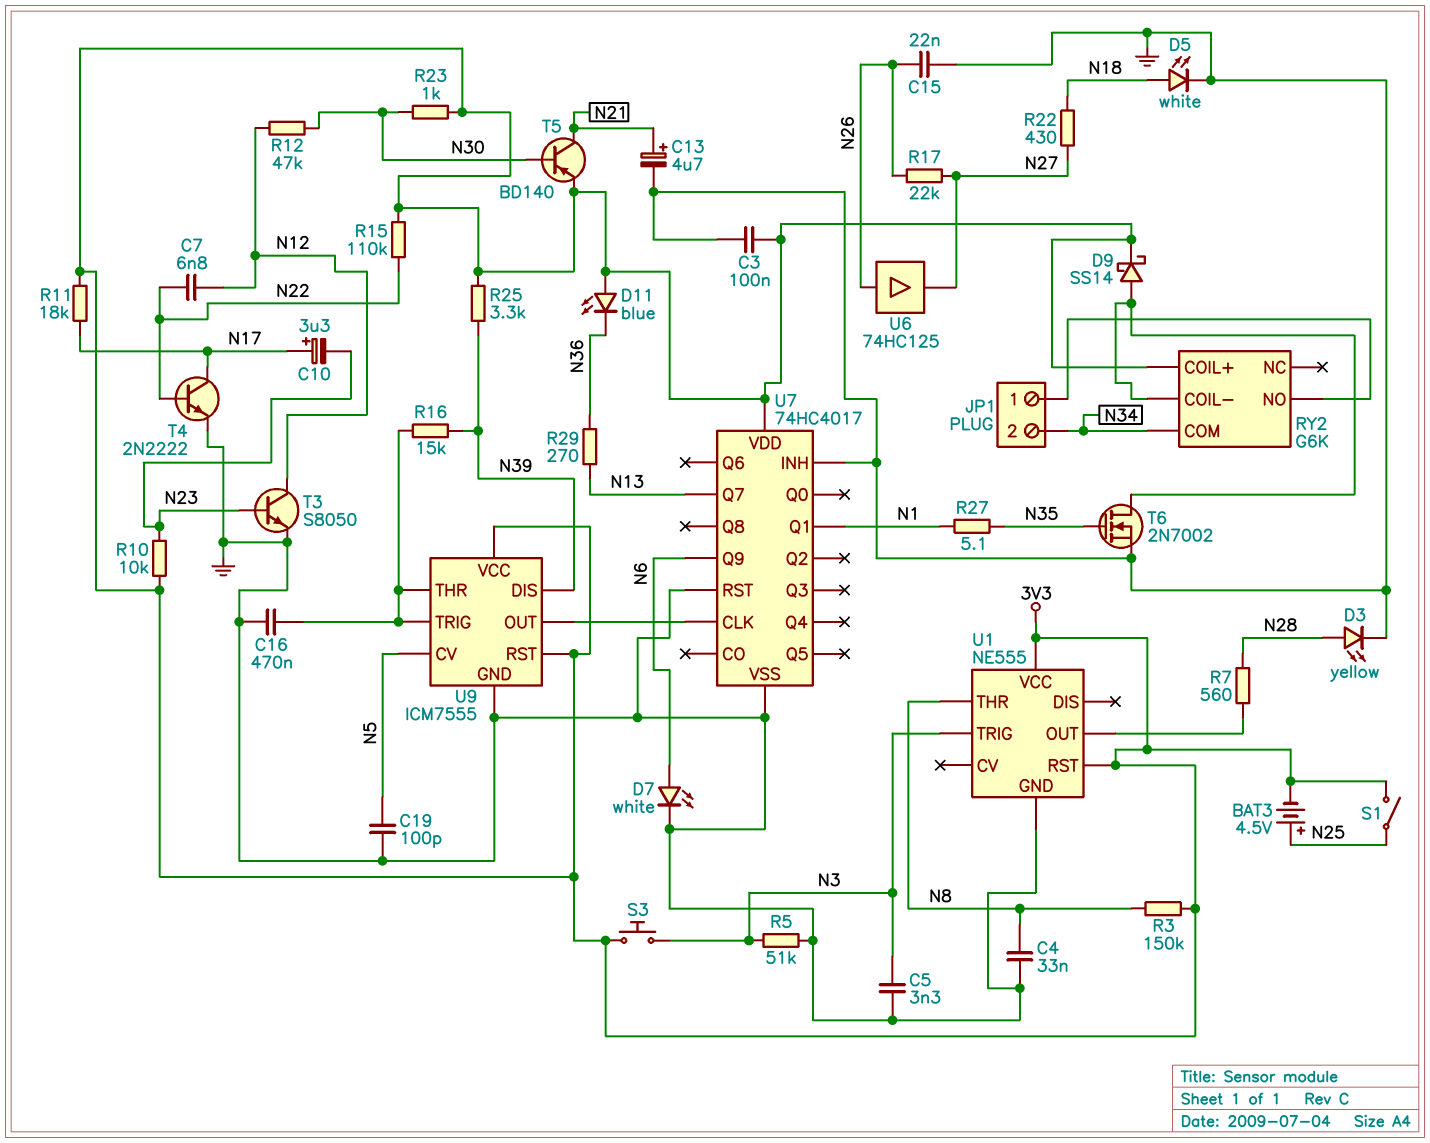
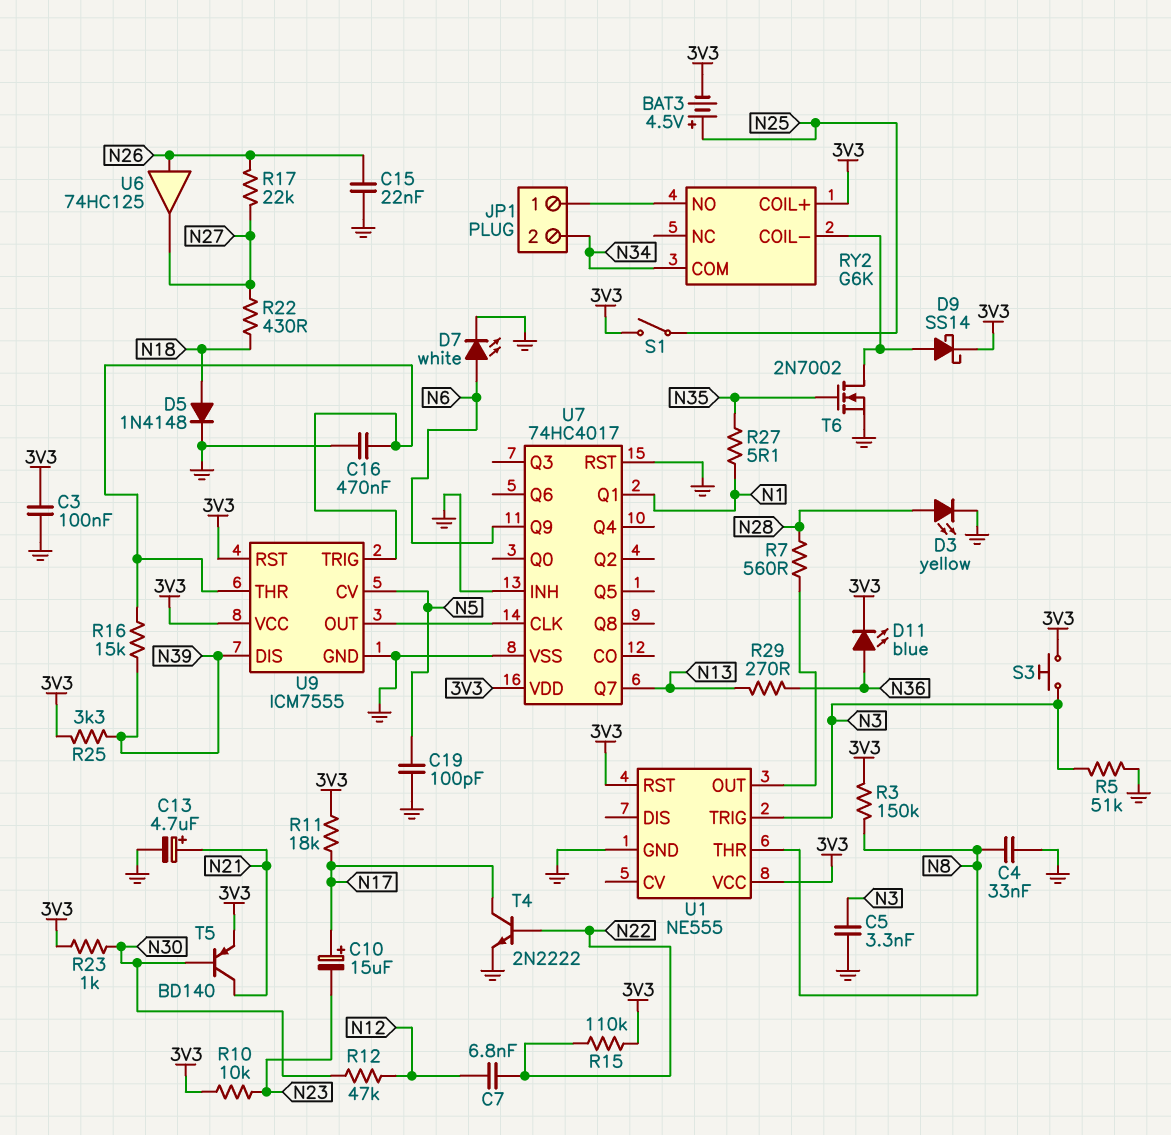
C10: 3.3uF (plus N17, minus N23) -> 15uF (plus N17, minus N23)
D5: LED white (A N18, K GND) -> diode 1N4148 (A N18, K GND)
D11: LED blue (A 3V3, K N36) -> LED blue (A N36, K 3V3)
T3: NPN S8050 (B N23, C N12, E GND) -> none

